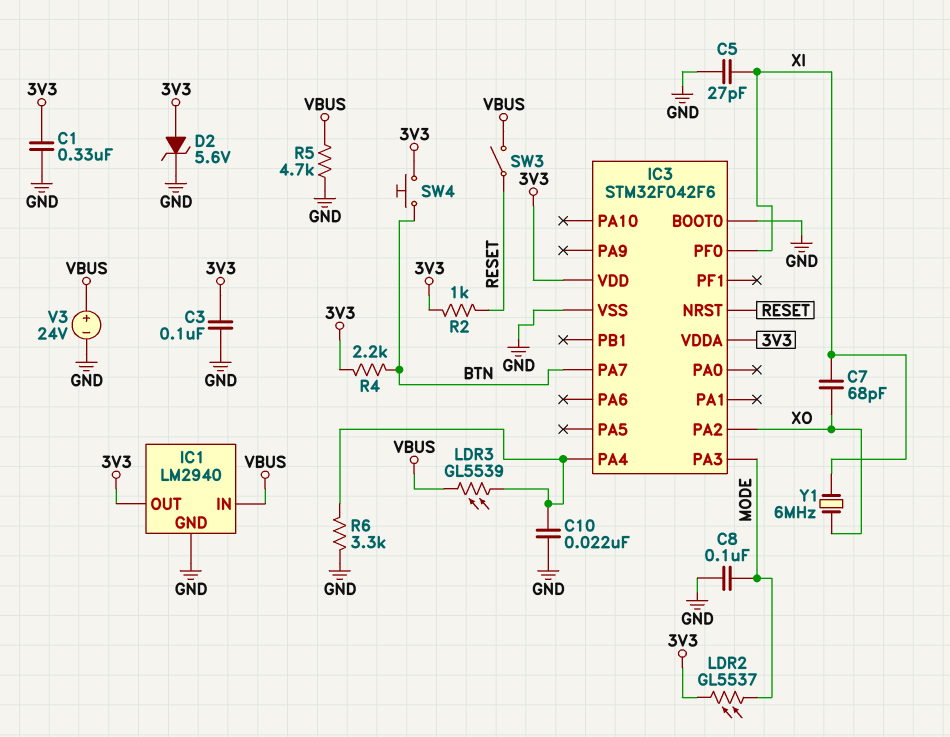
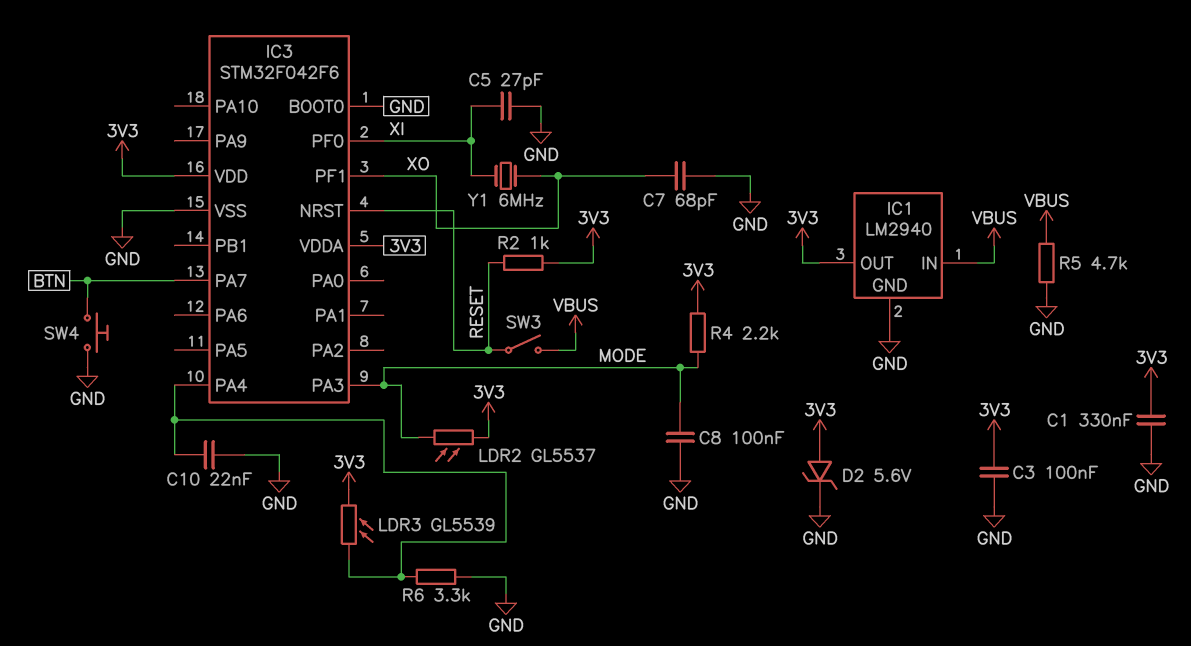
C7: 68pF (XI, XO) -> 68pF (GND, XO)
IC3 pin PA2: XO -> none
IC3 pin PF1: none -> XO
LDR3: GL5539 (IC3/PA4, VBUS) -> GL5539 (3V3, IC3/PA4)
R4: 2.2k (3V3, BTN) -> 2.2k (3V3, MODE)
SW4: button (3V3, BTN) -> button (BTN, GND)
V3: 24V (plus VBUS, minus GND) -> none

